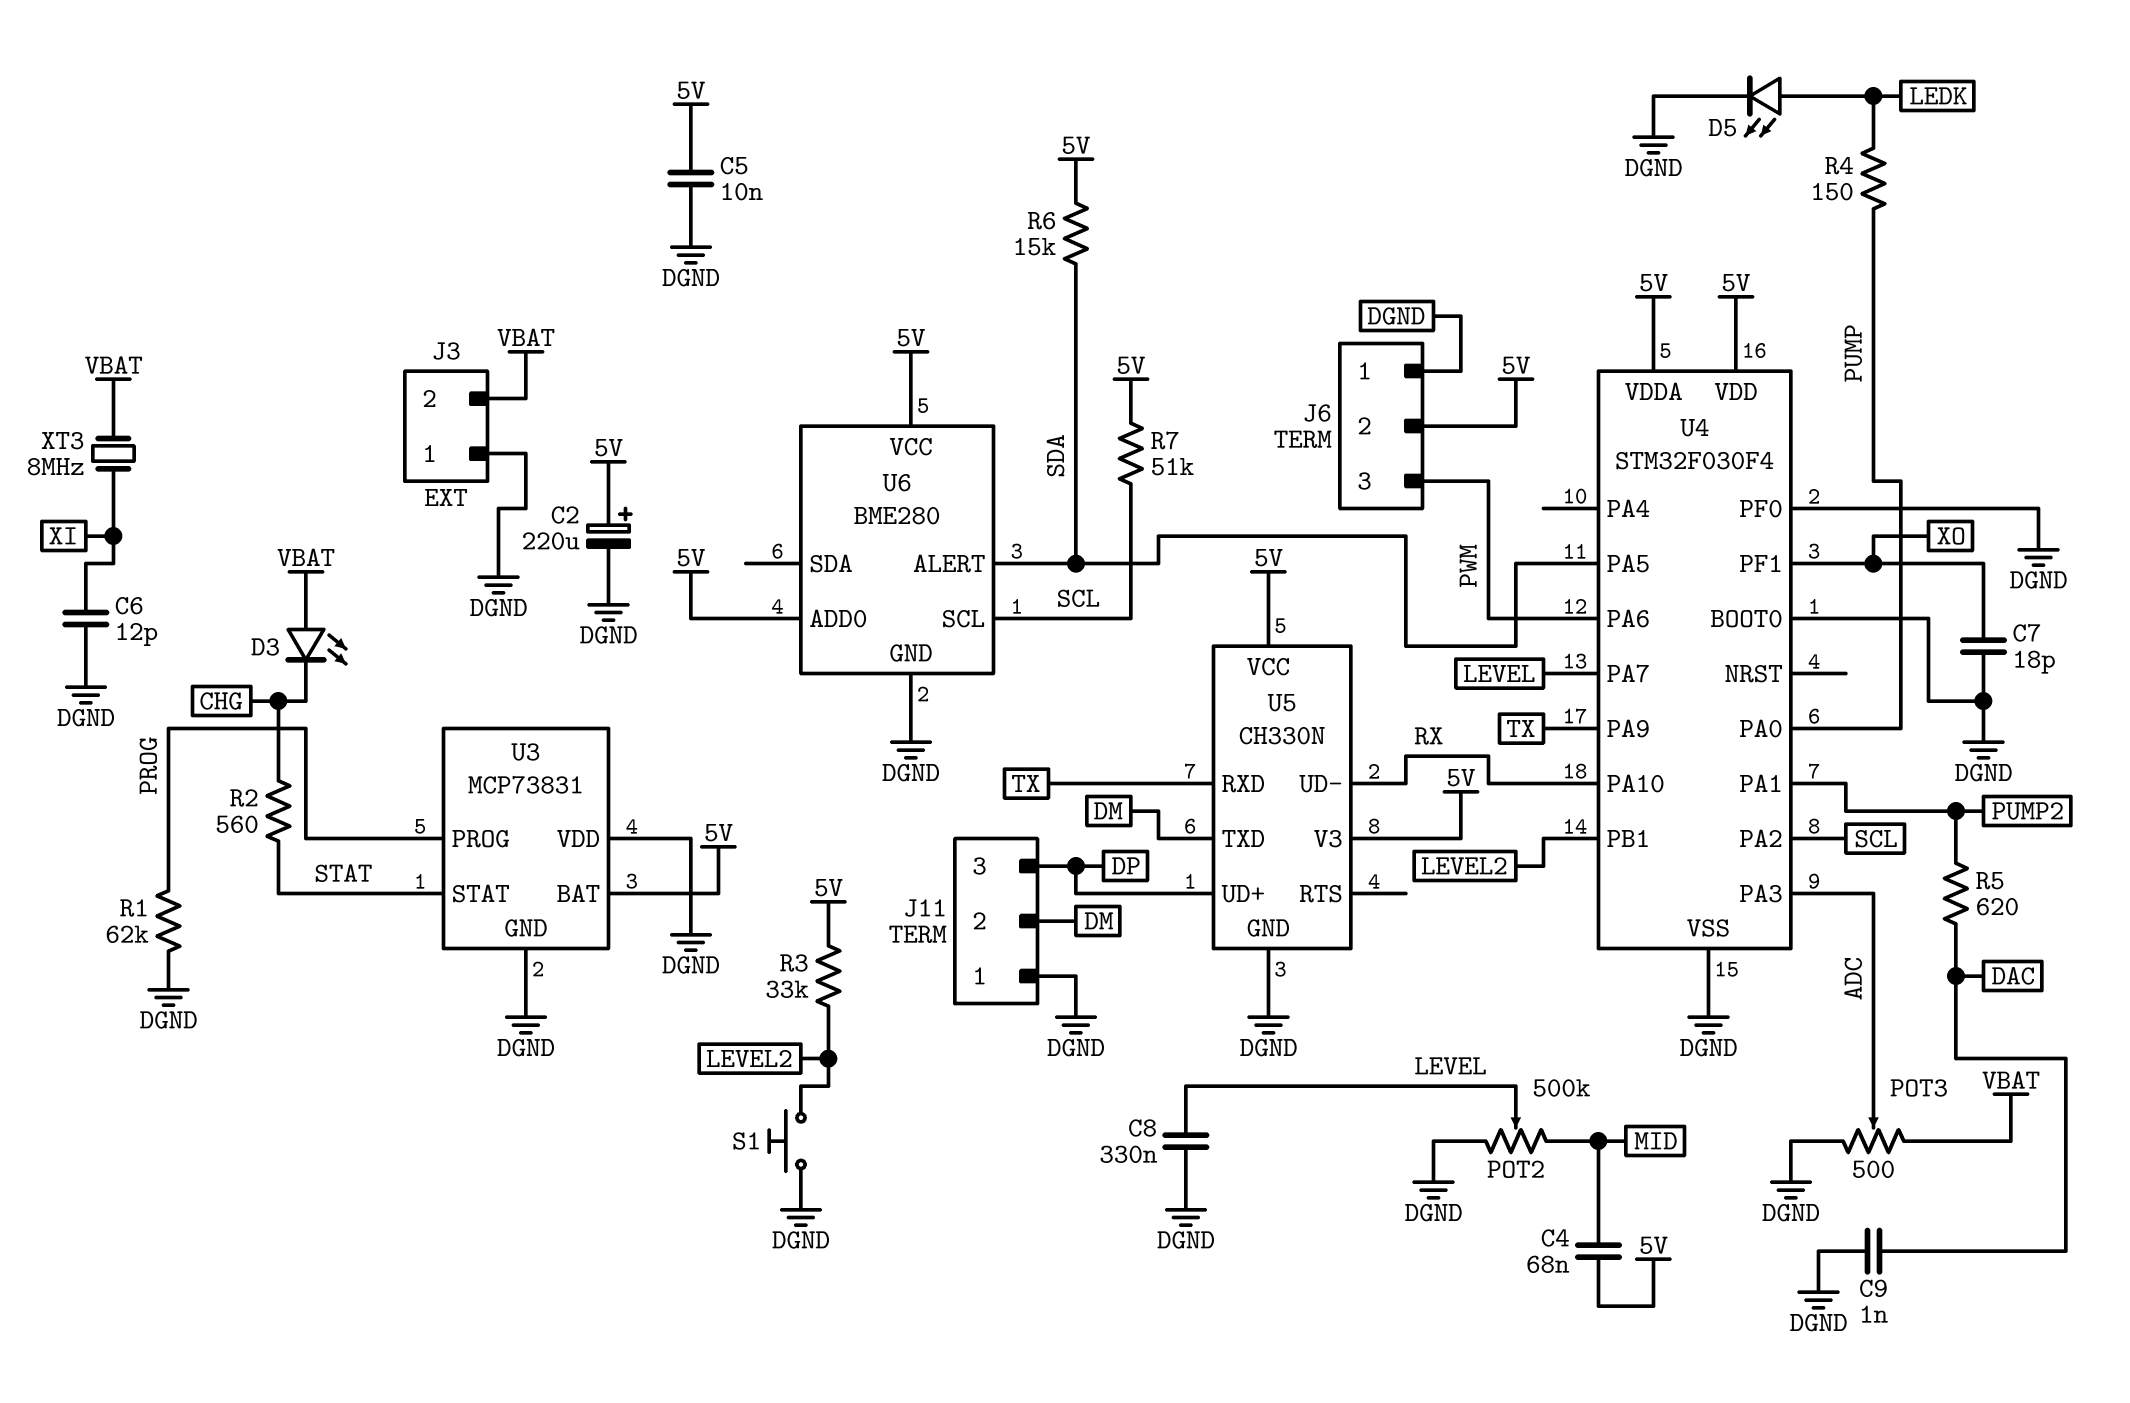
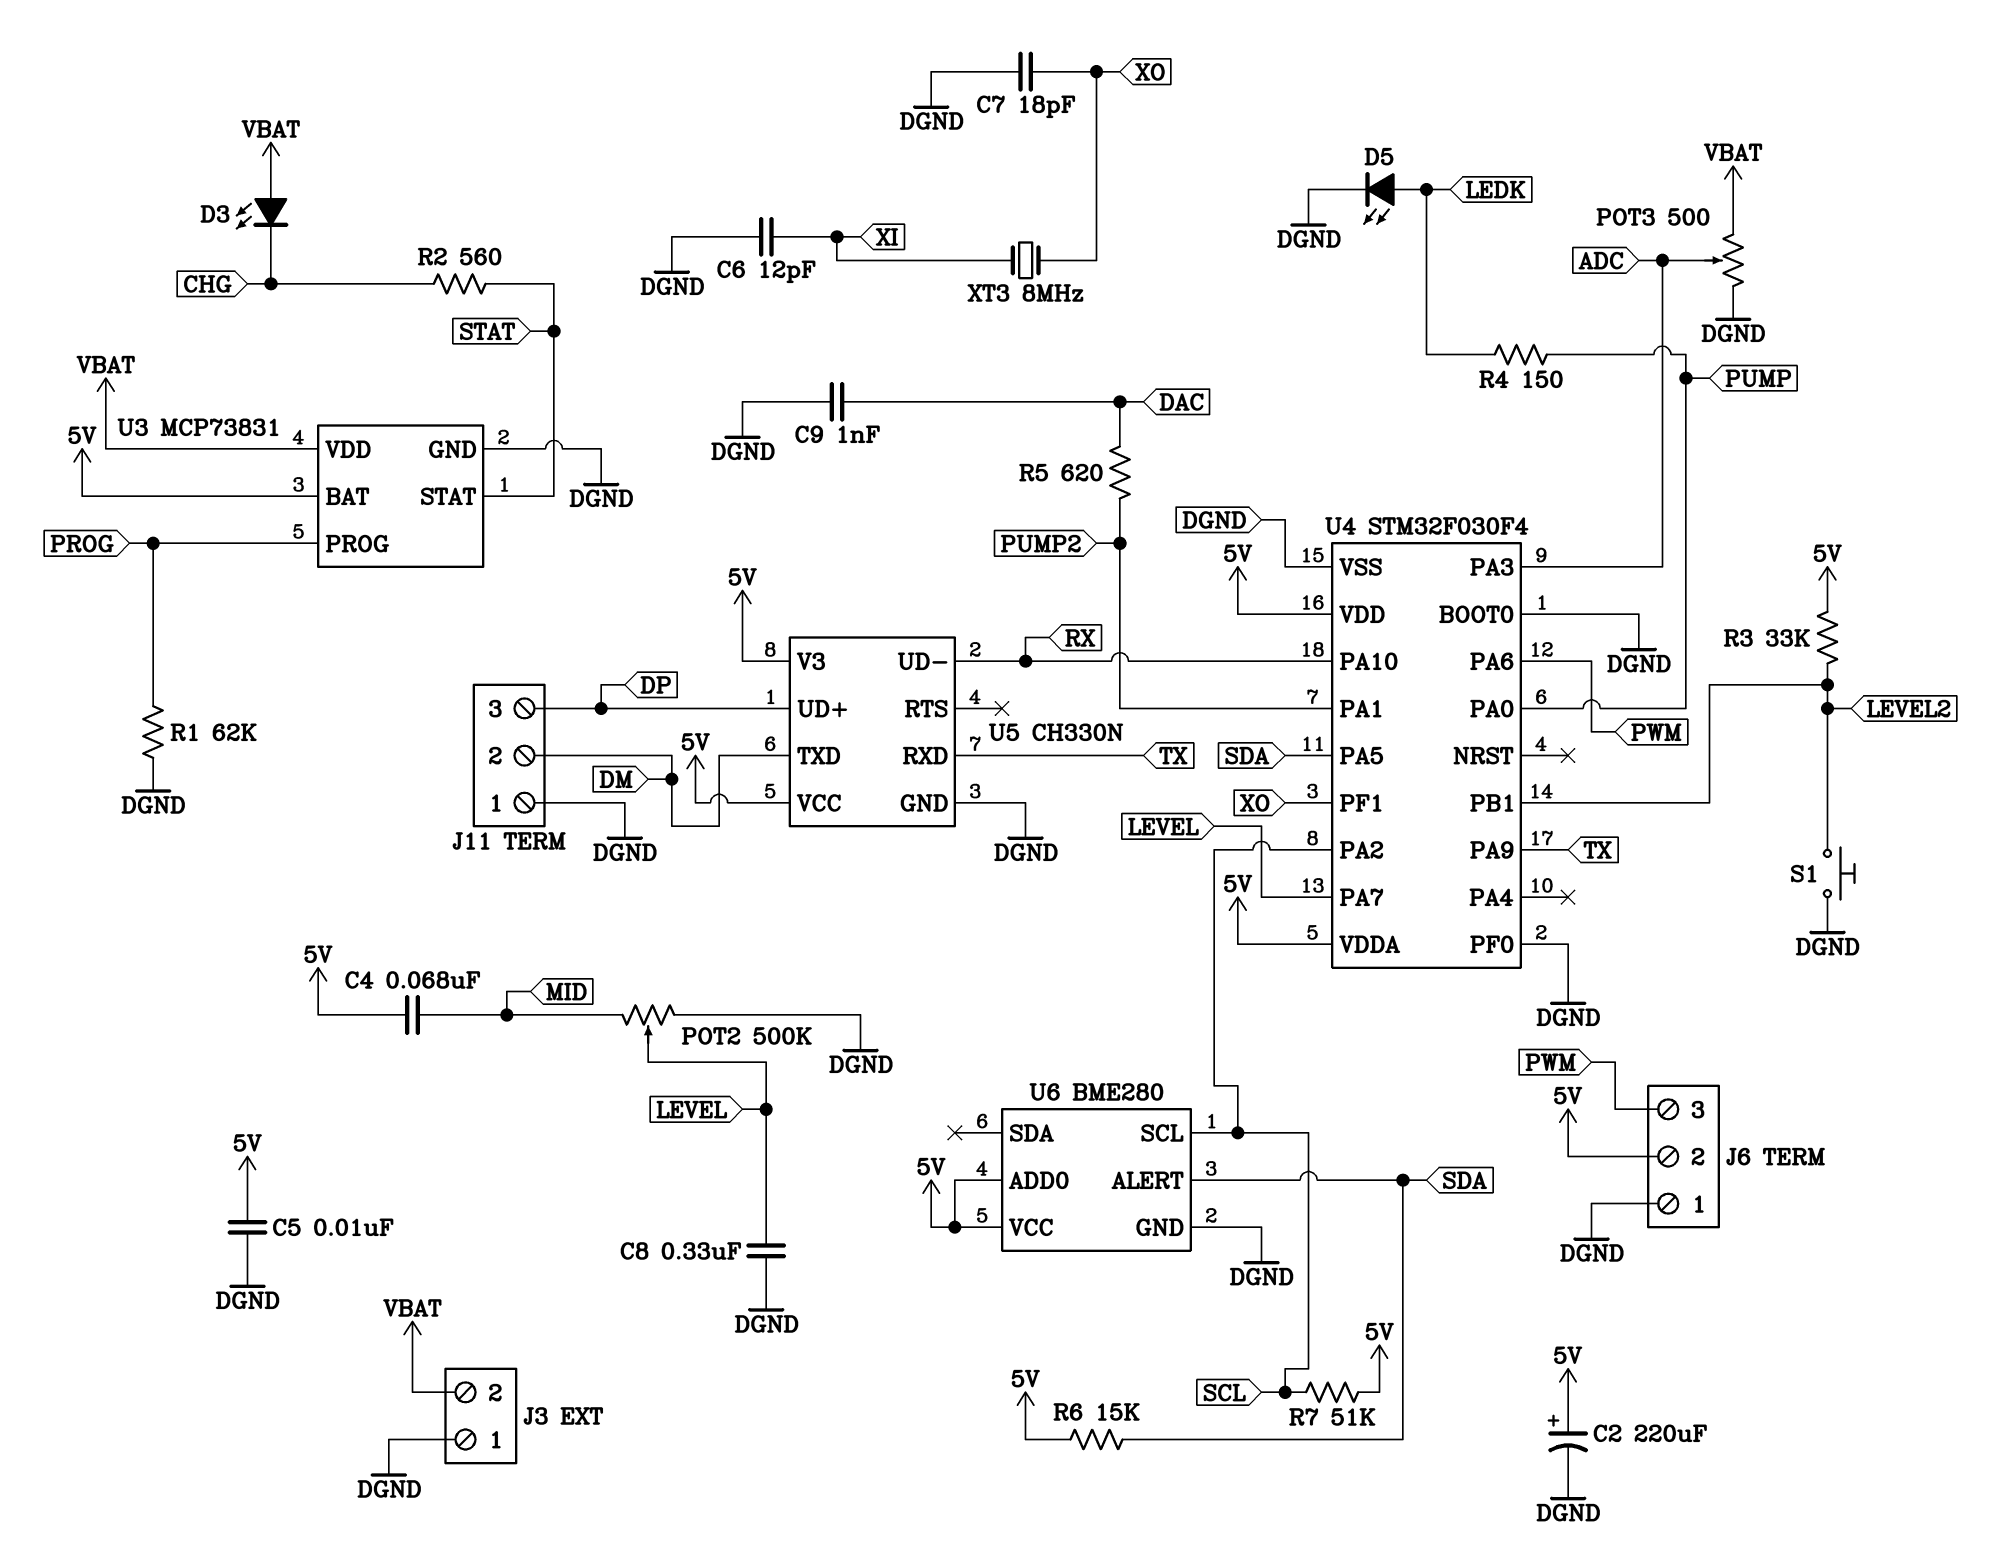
U3 pin VDD: DGND -> VBAT
XT3: 8MHz (VBAT, XI) -> 8MHz (XI, XO)

